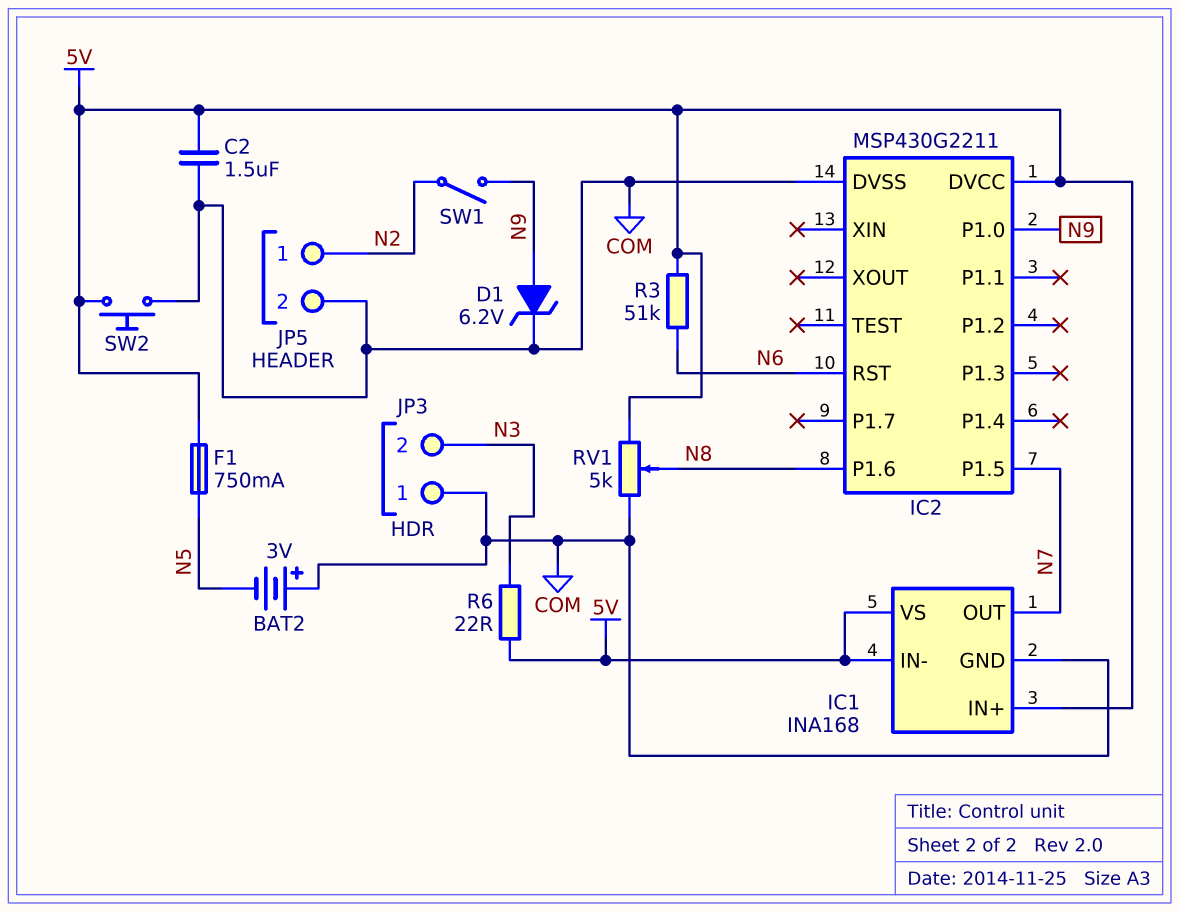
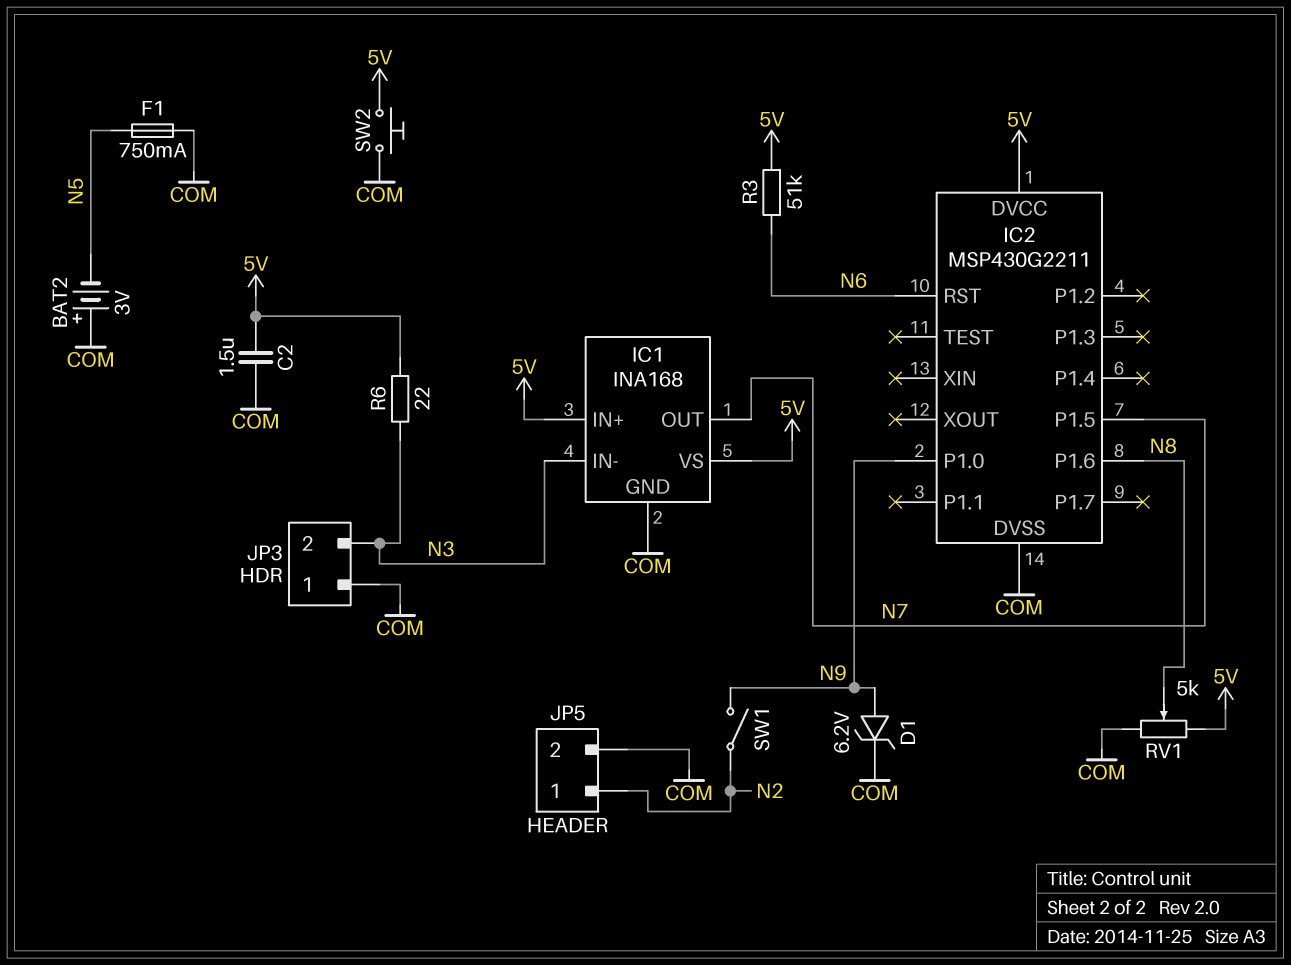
F1: 750mA (5V, N5) -> 750mA (COM, N5)
IC1 pin IN-: 5V -> N3

